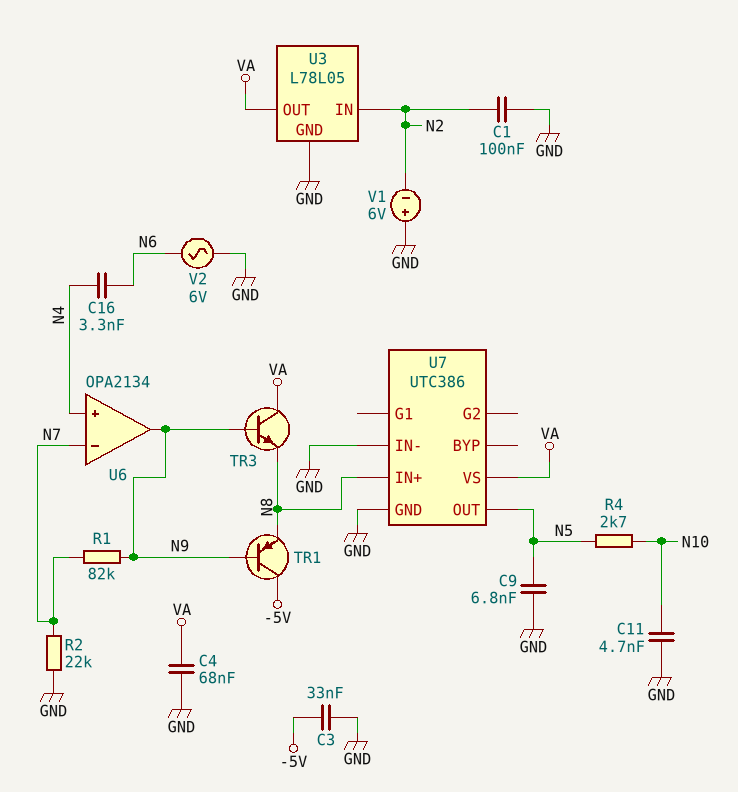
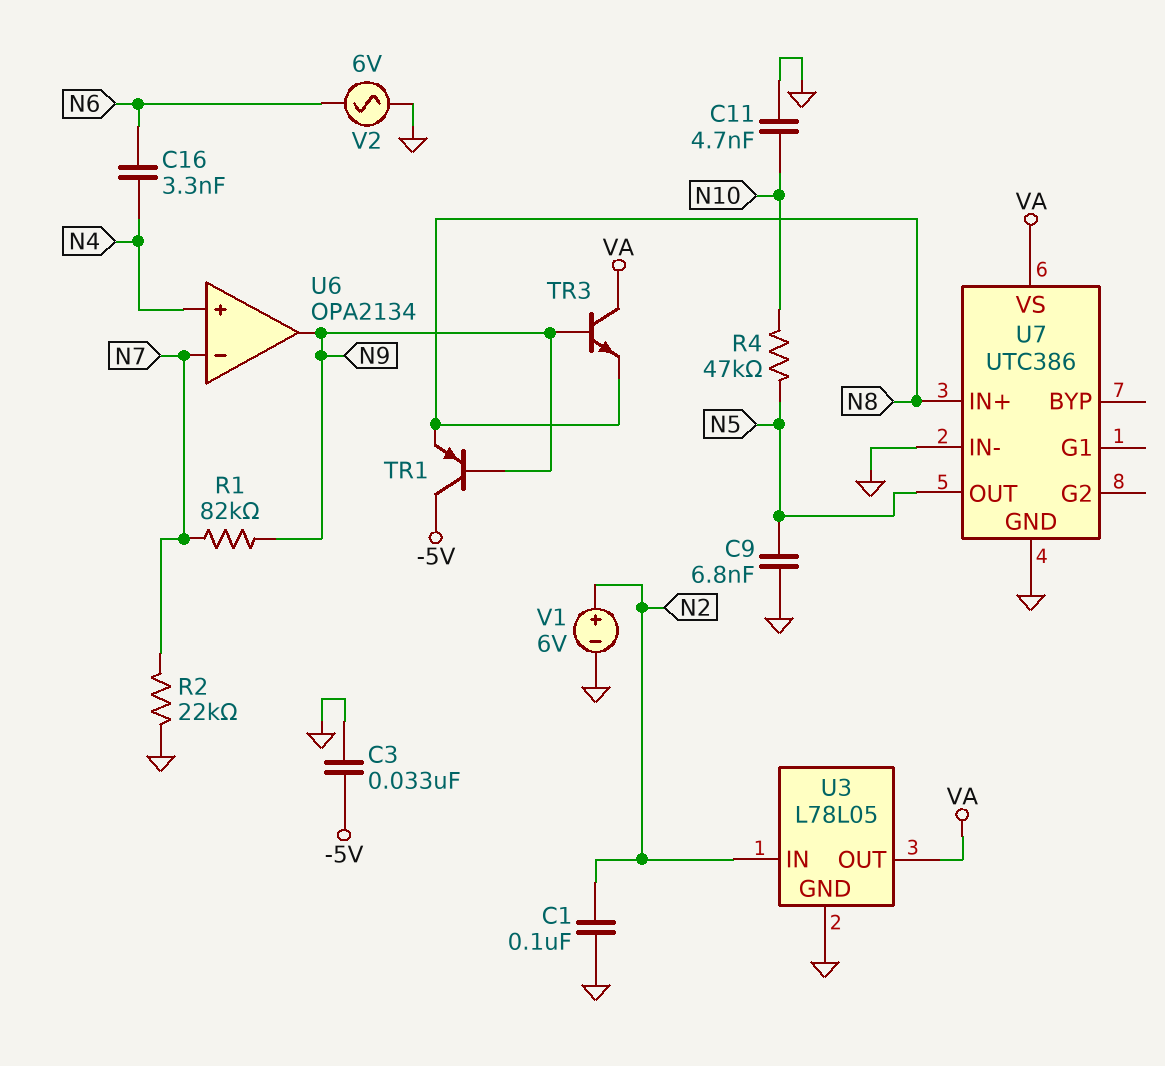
C4: 68nF (GND, VA) -> none
R4: 2.7k (N5, N10) -> 47k (N5, N10)
V1: 6V (plus GND, minus N2) -> 6V (plus N2, minus GND)

